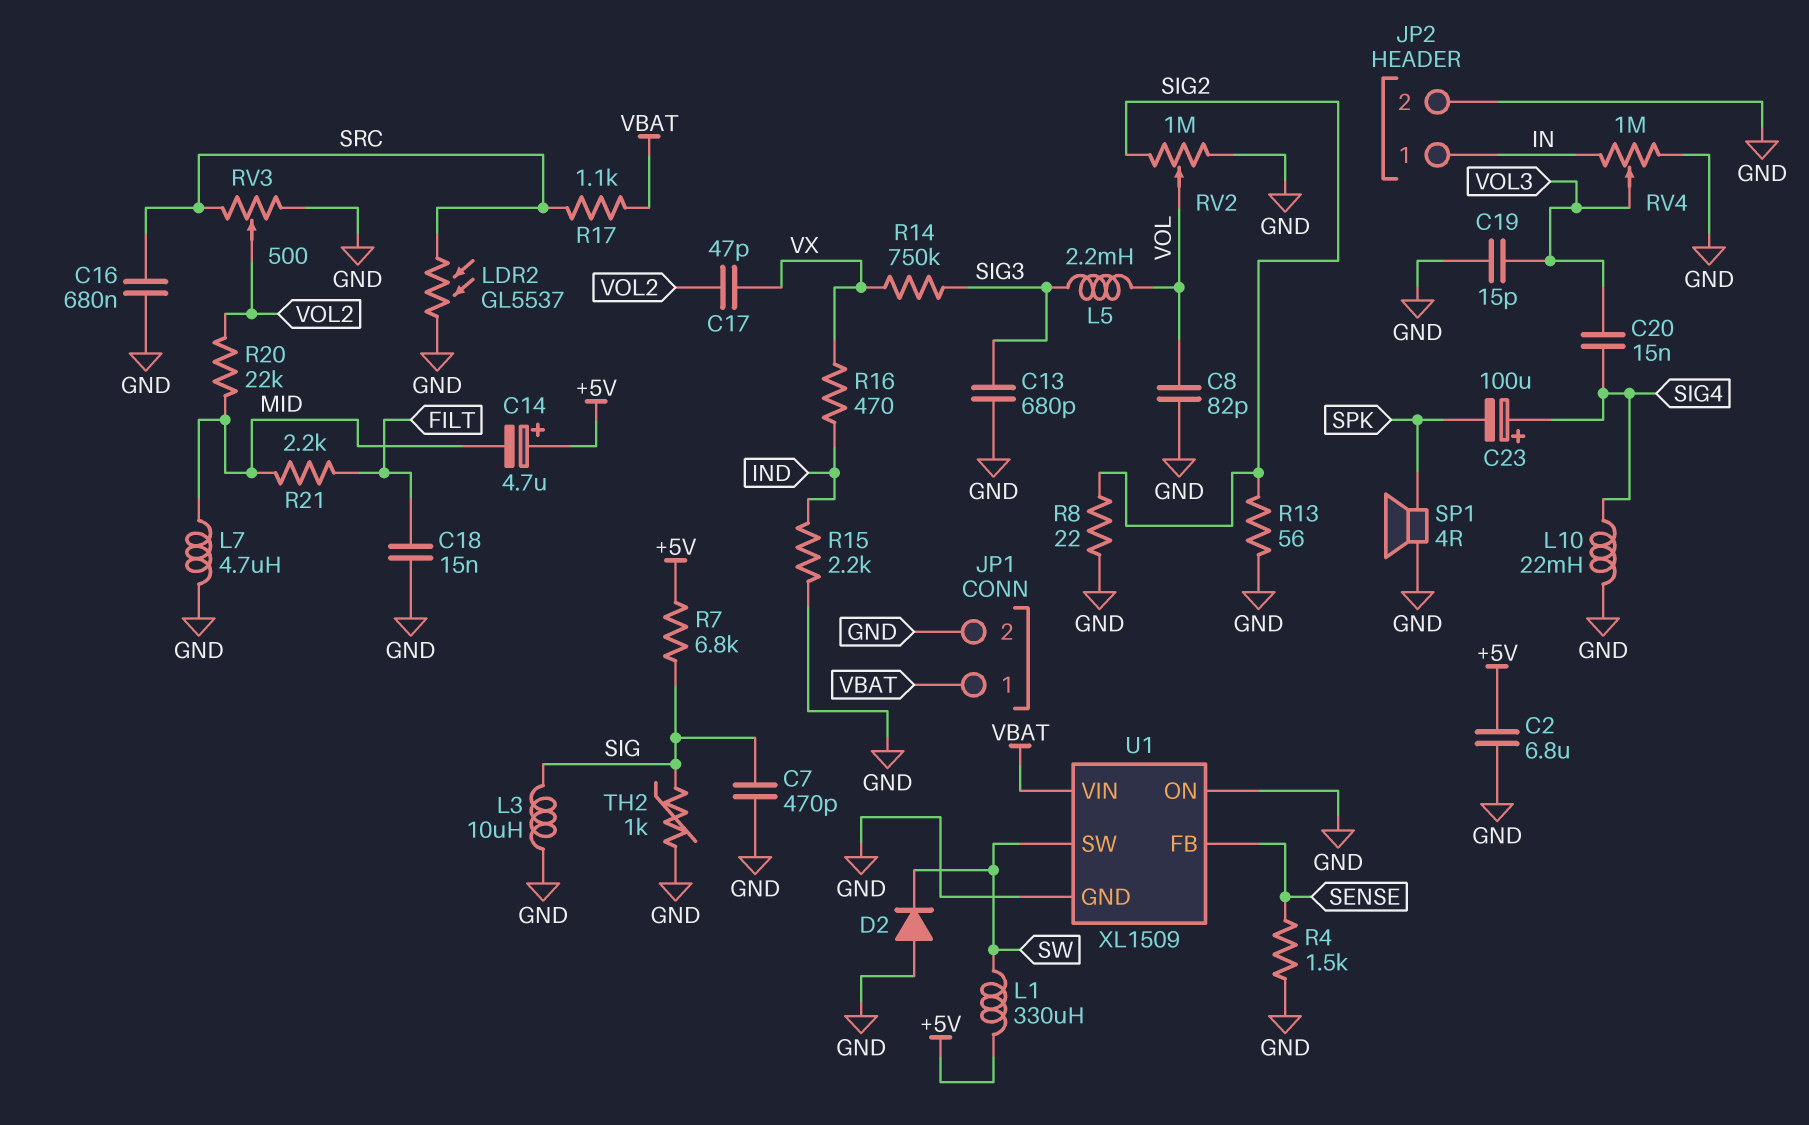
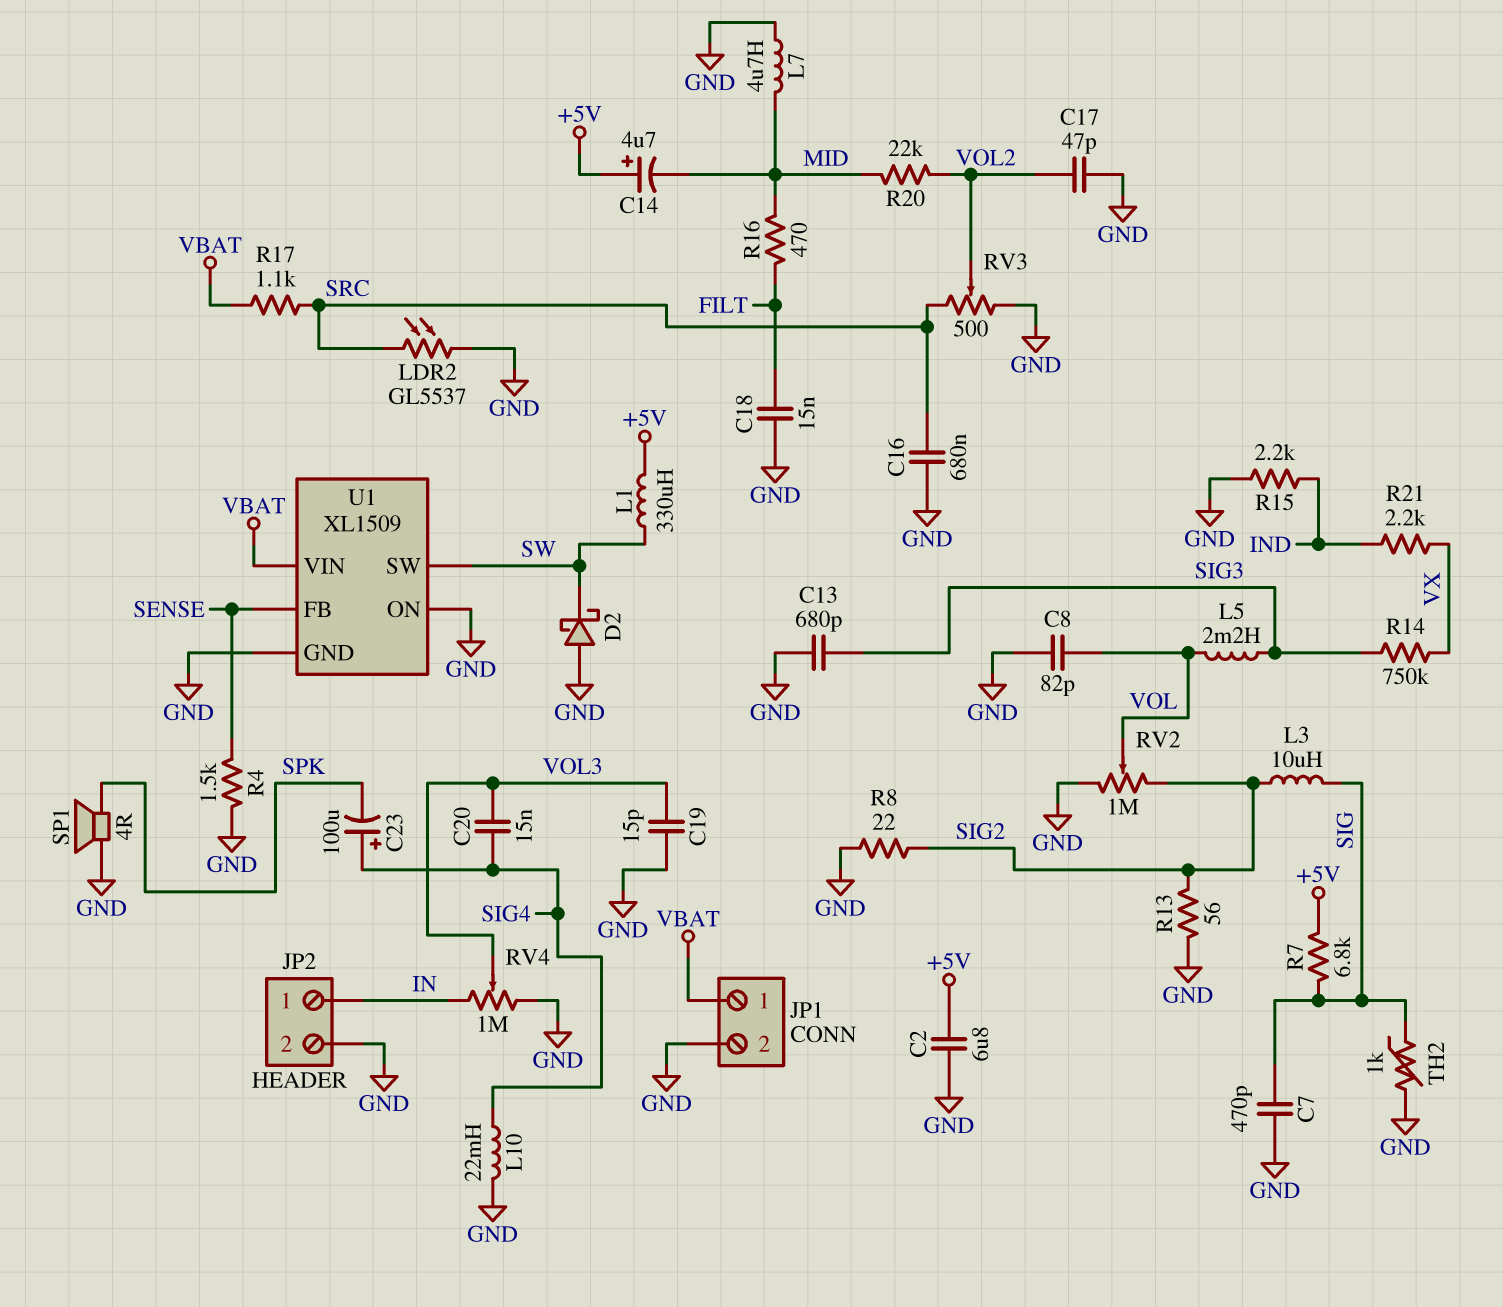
C17: 47pF (VOL2, VX) -> 47pF (GND, VOL2)
D2: diode (A GND, K SW) -> schottky (A GND, K SW)
L3: 10uH (GND, SIG) -> 10uH (SIG, SIG2)
R16: 470 (IND, VX) -> 470 (FILT, MID)
R21: 2.2k (FILT, MID) -> 2.2k (IND, VX)

